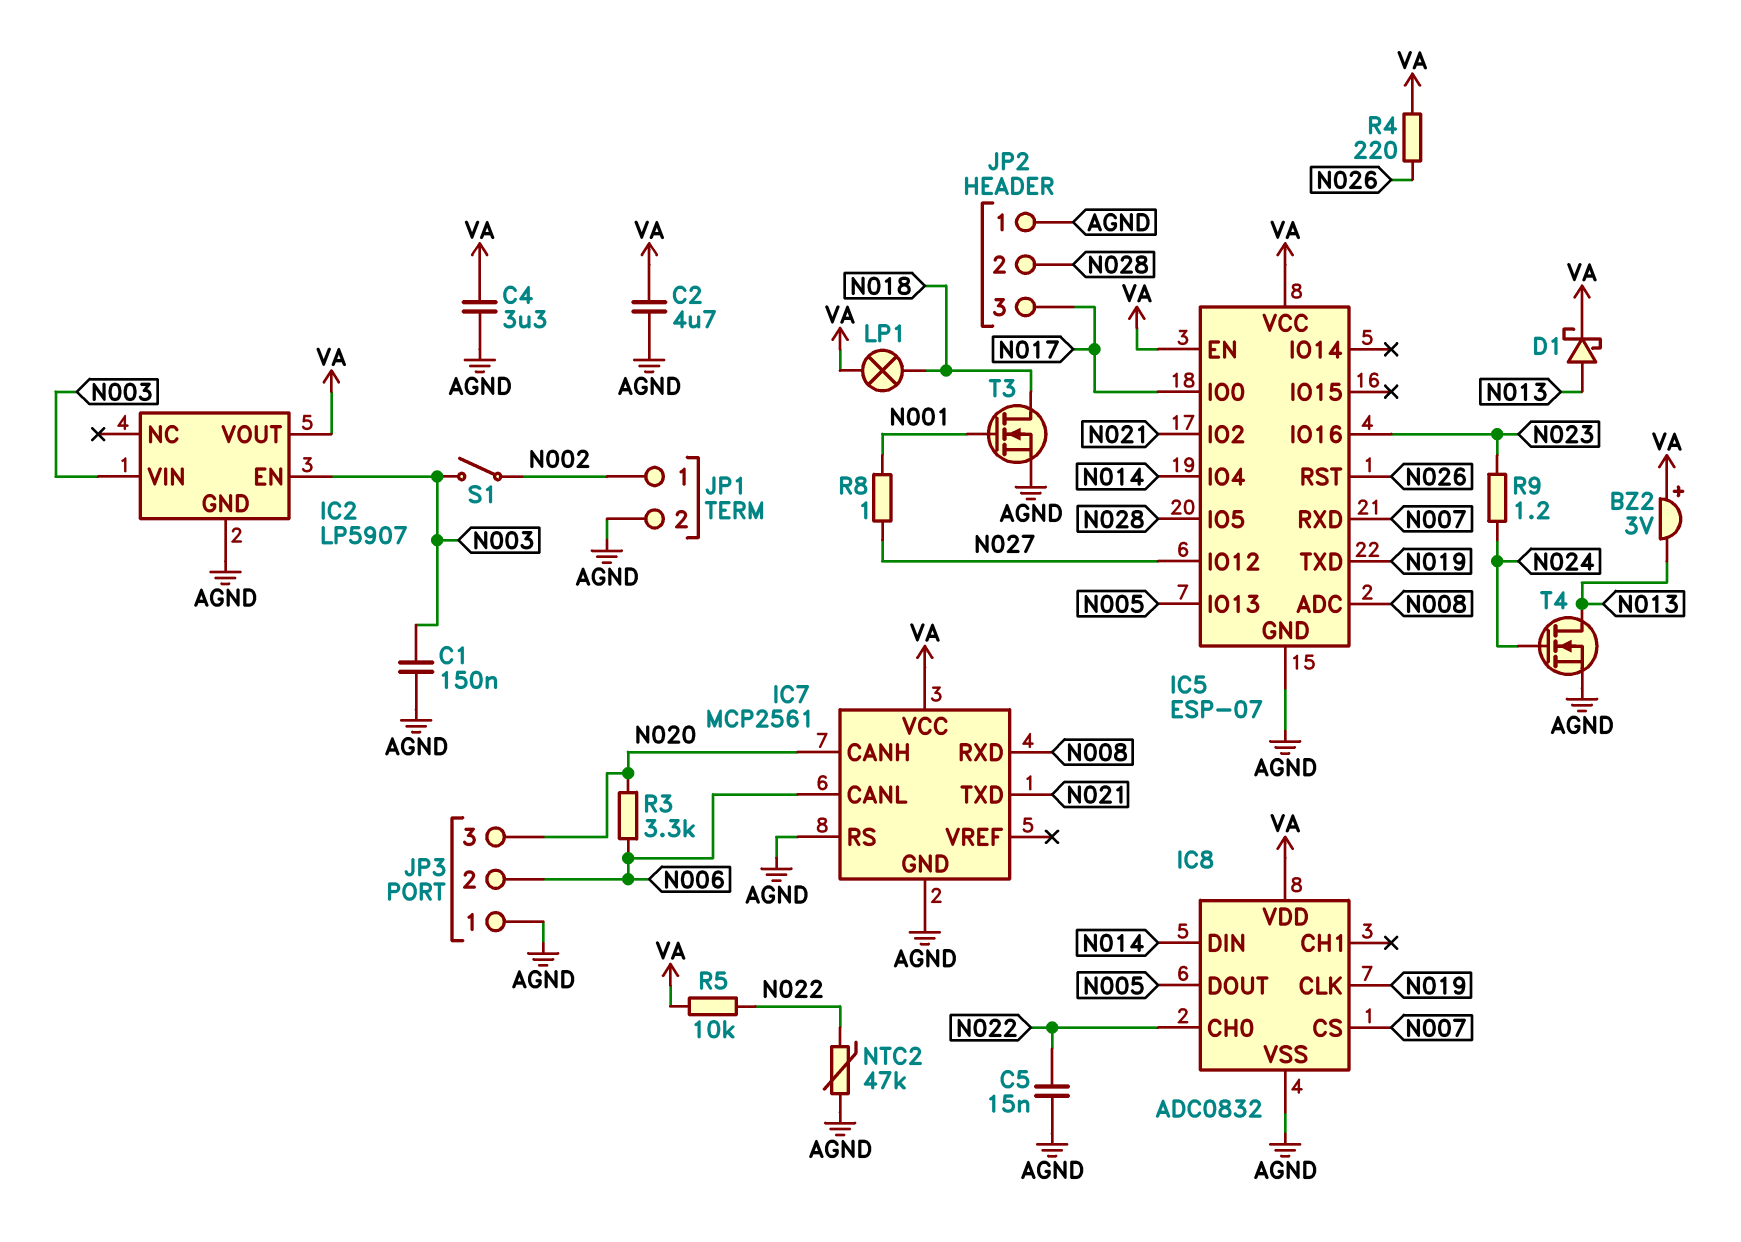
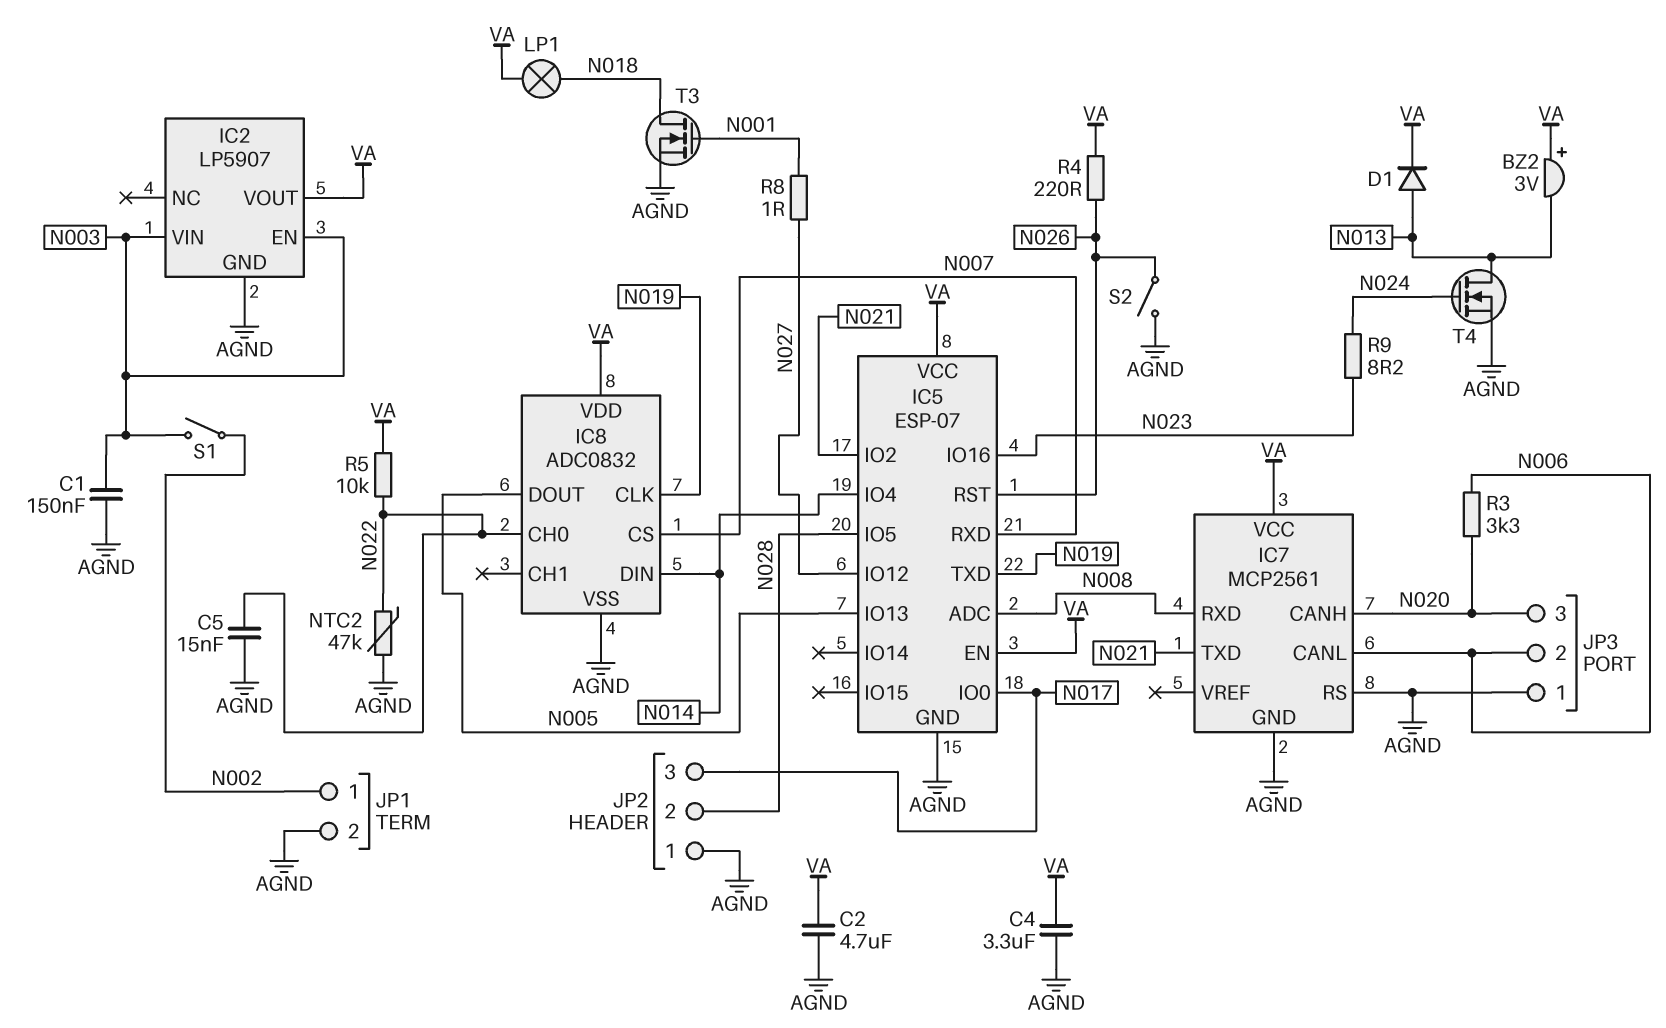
D1: schottky (A N013, K VA) -> diode (A N013, K VA)
R9: 1.2 (N023, N024) -> 8.2 (N023, N024)
S2: none -> switch (AGND, N026)

